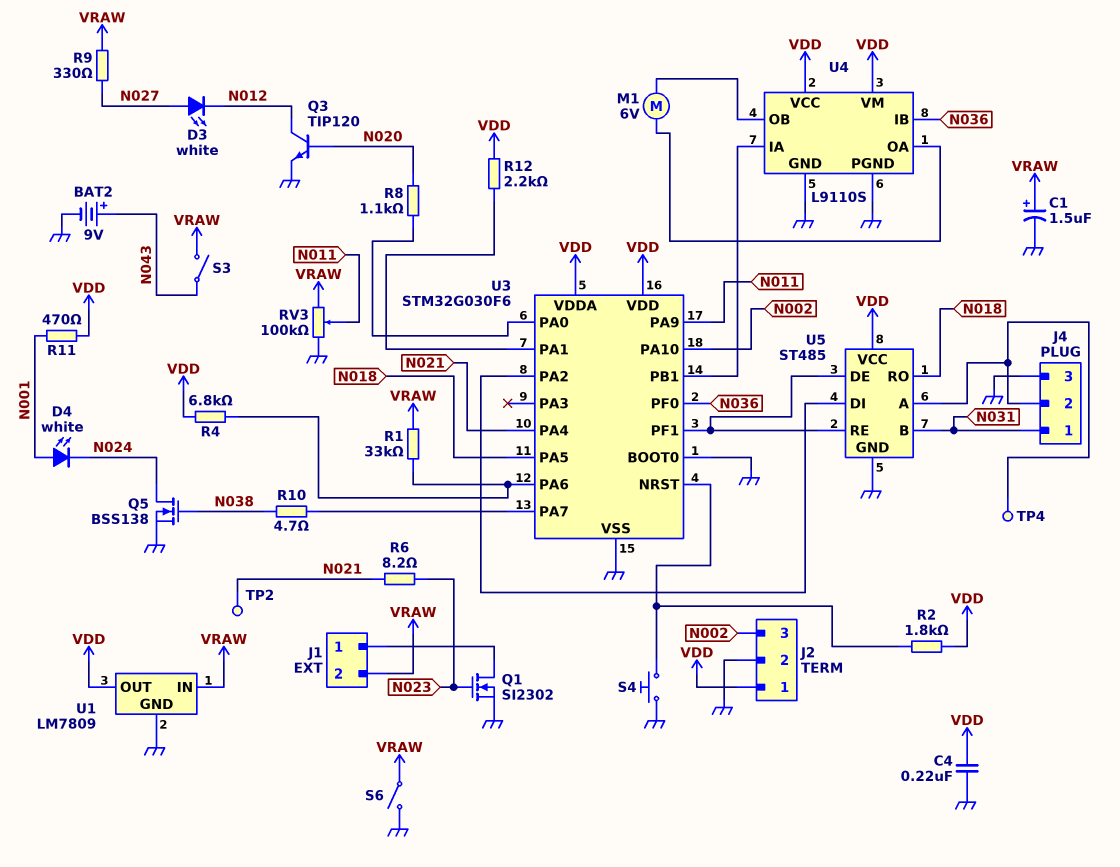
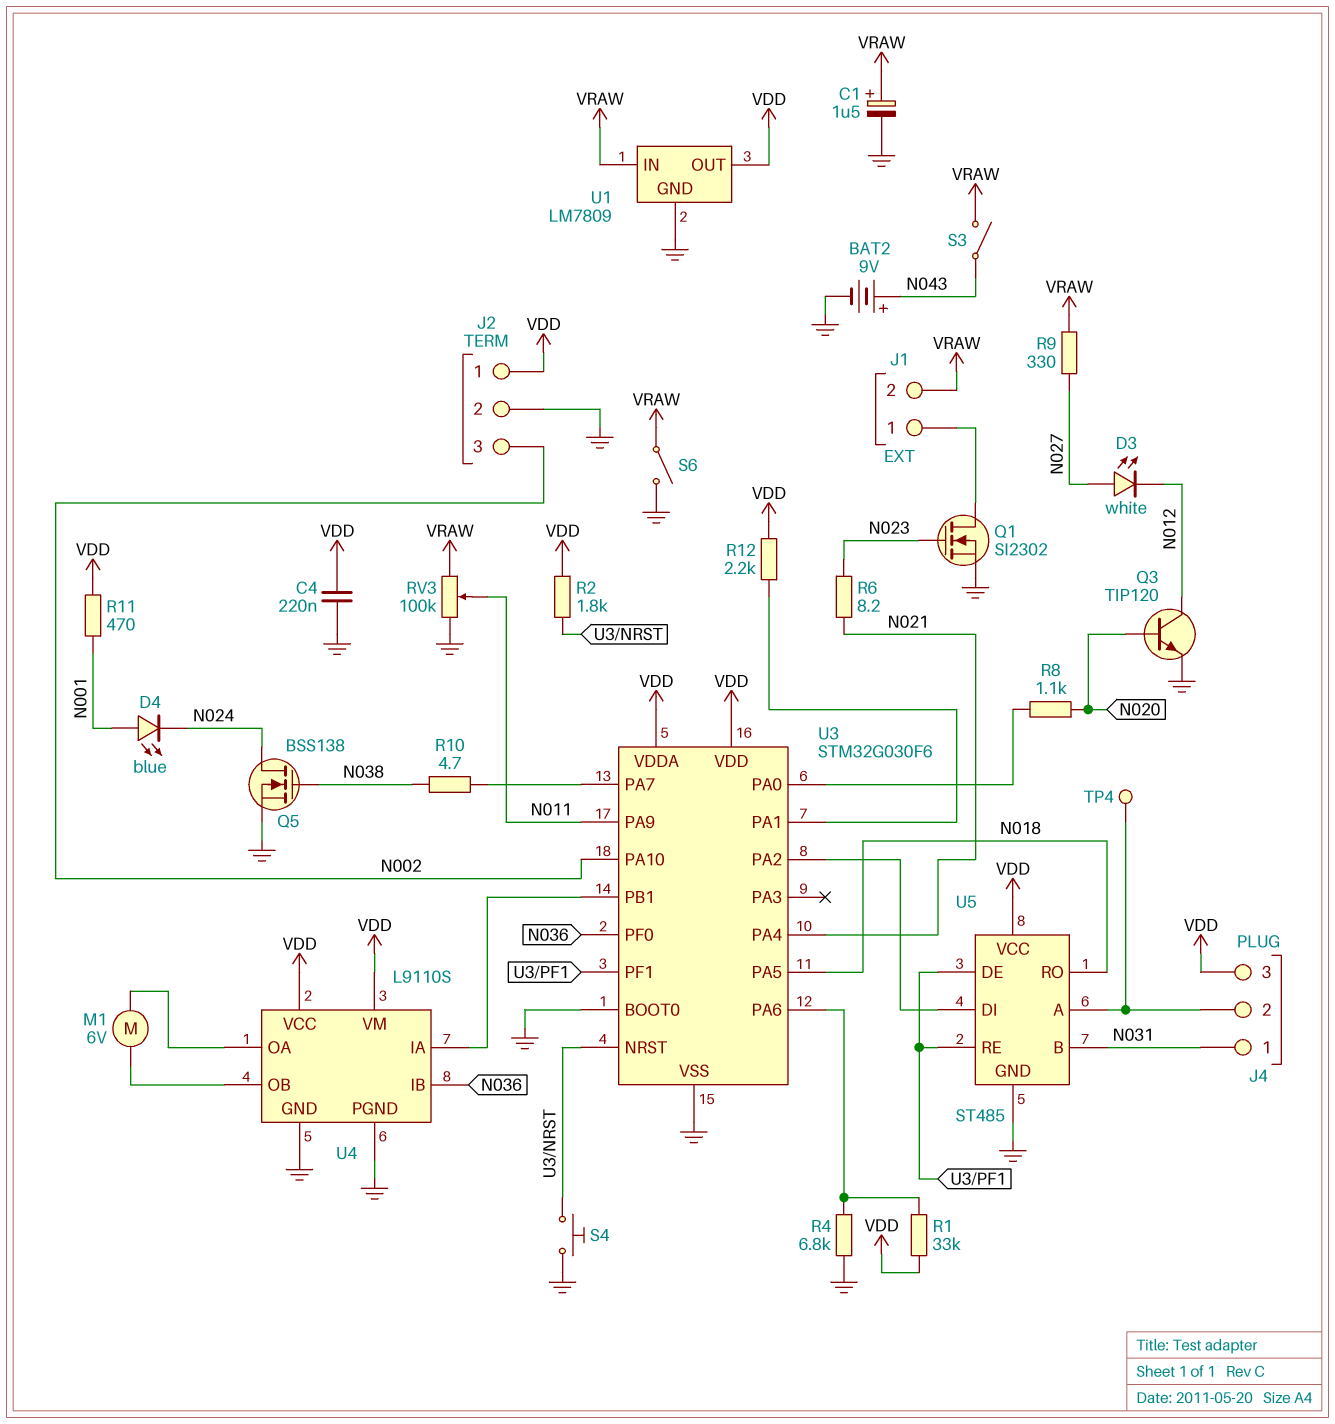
D4: LED white (A N001, K N024) -> LED blue (A N001, K N024)
J4 pin 3: GND -> VDD
R1: 33k (U3/PA6, VRAW) -> 33k (U3/PA6, VDD)
R4: 6.8k (U3/PA6, VDD) -> 6.8k (GND, U3/PA6)
TP2: test point (N021) -> none

